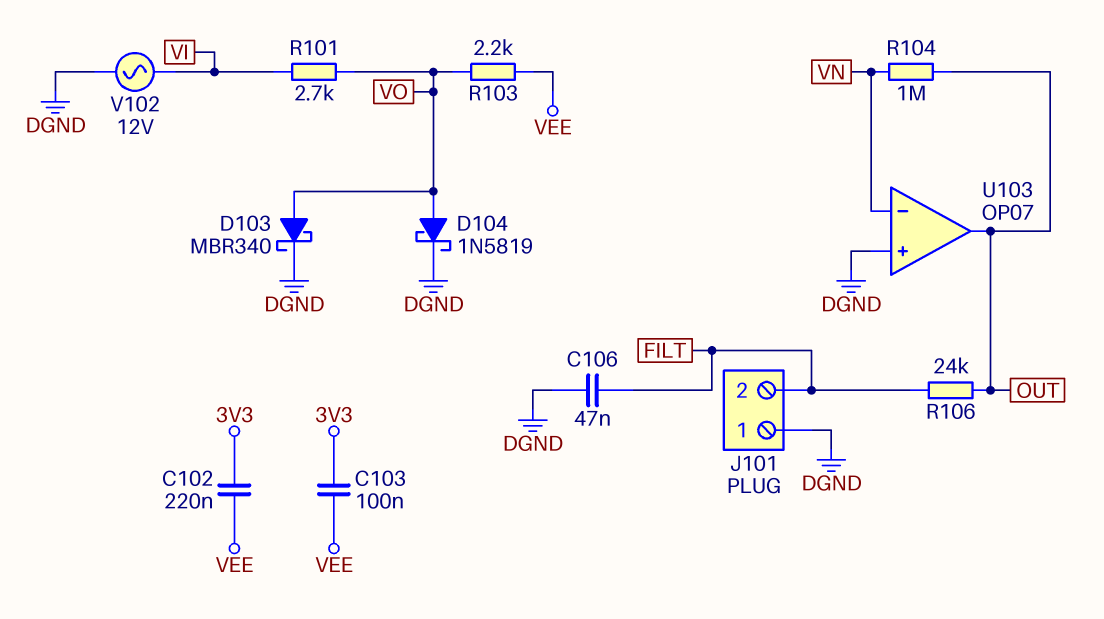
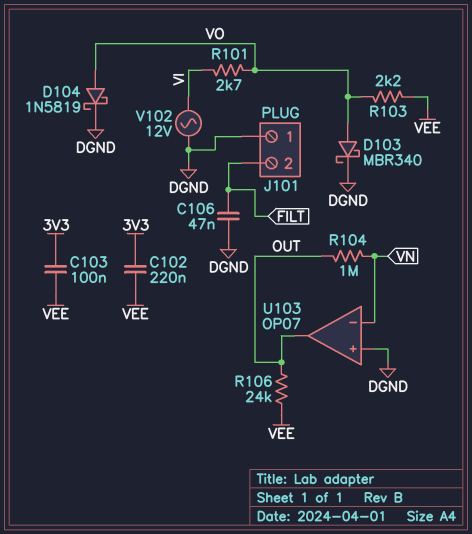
R106: 24k (FILT, OUT) -> 24k (OUT, VEE)

